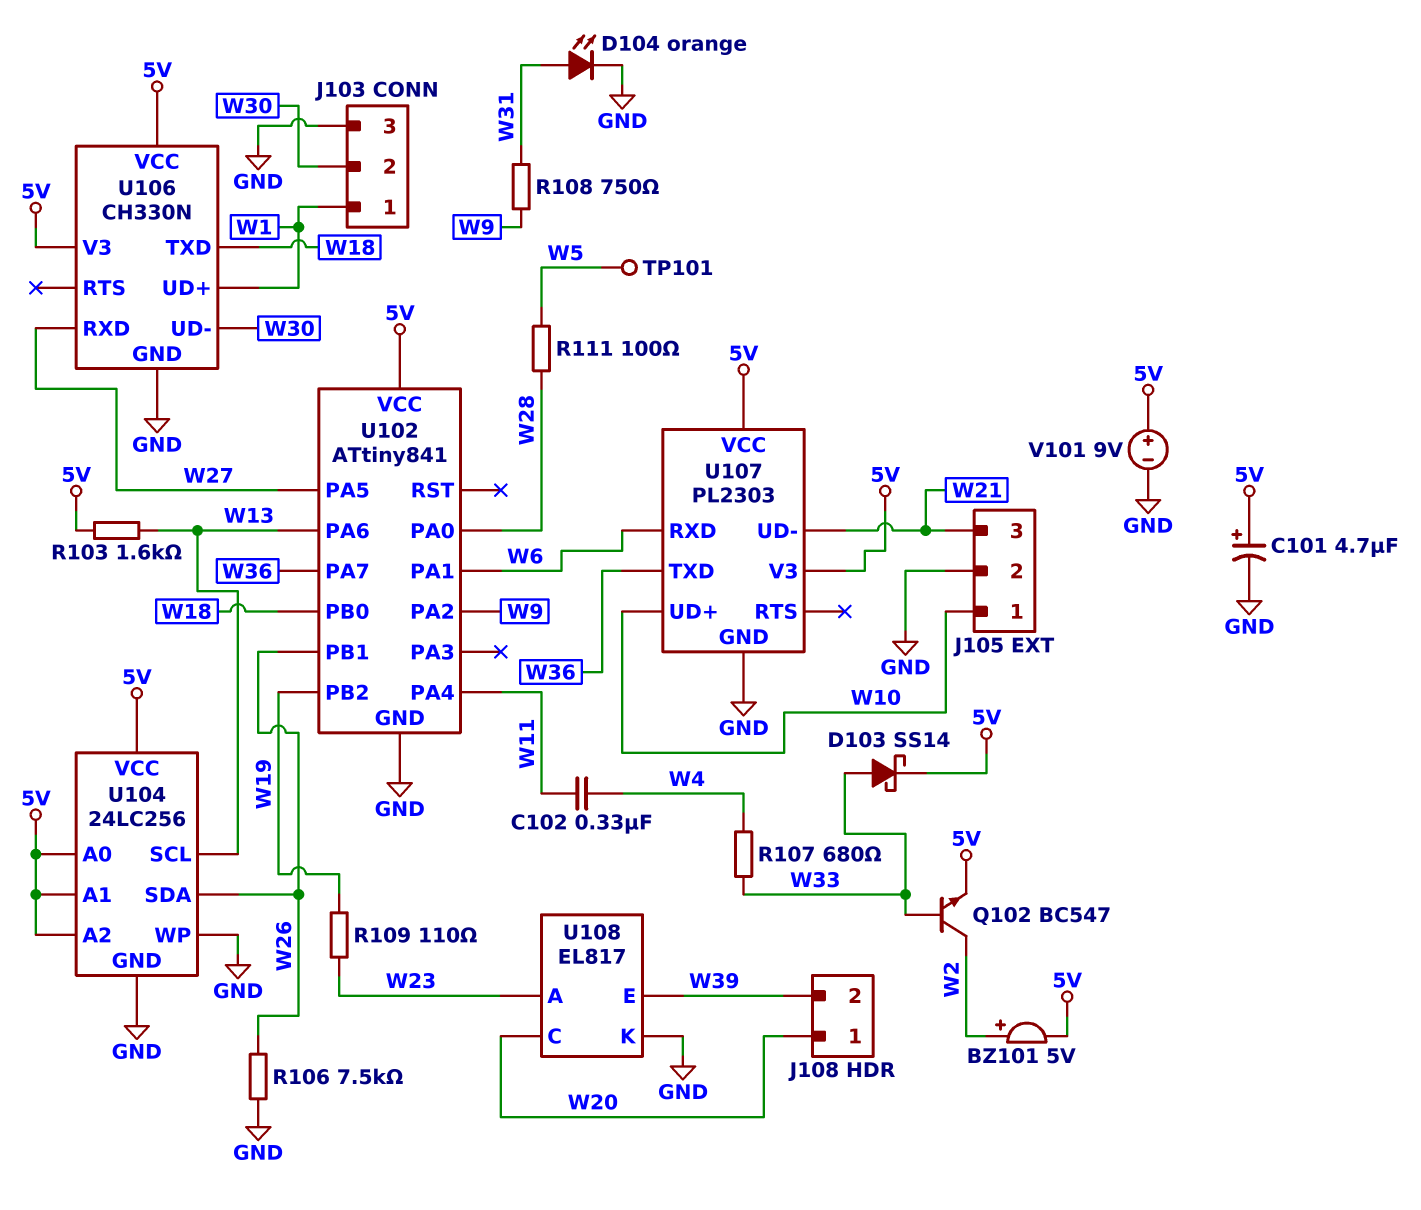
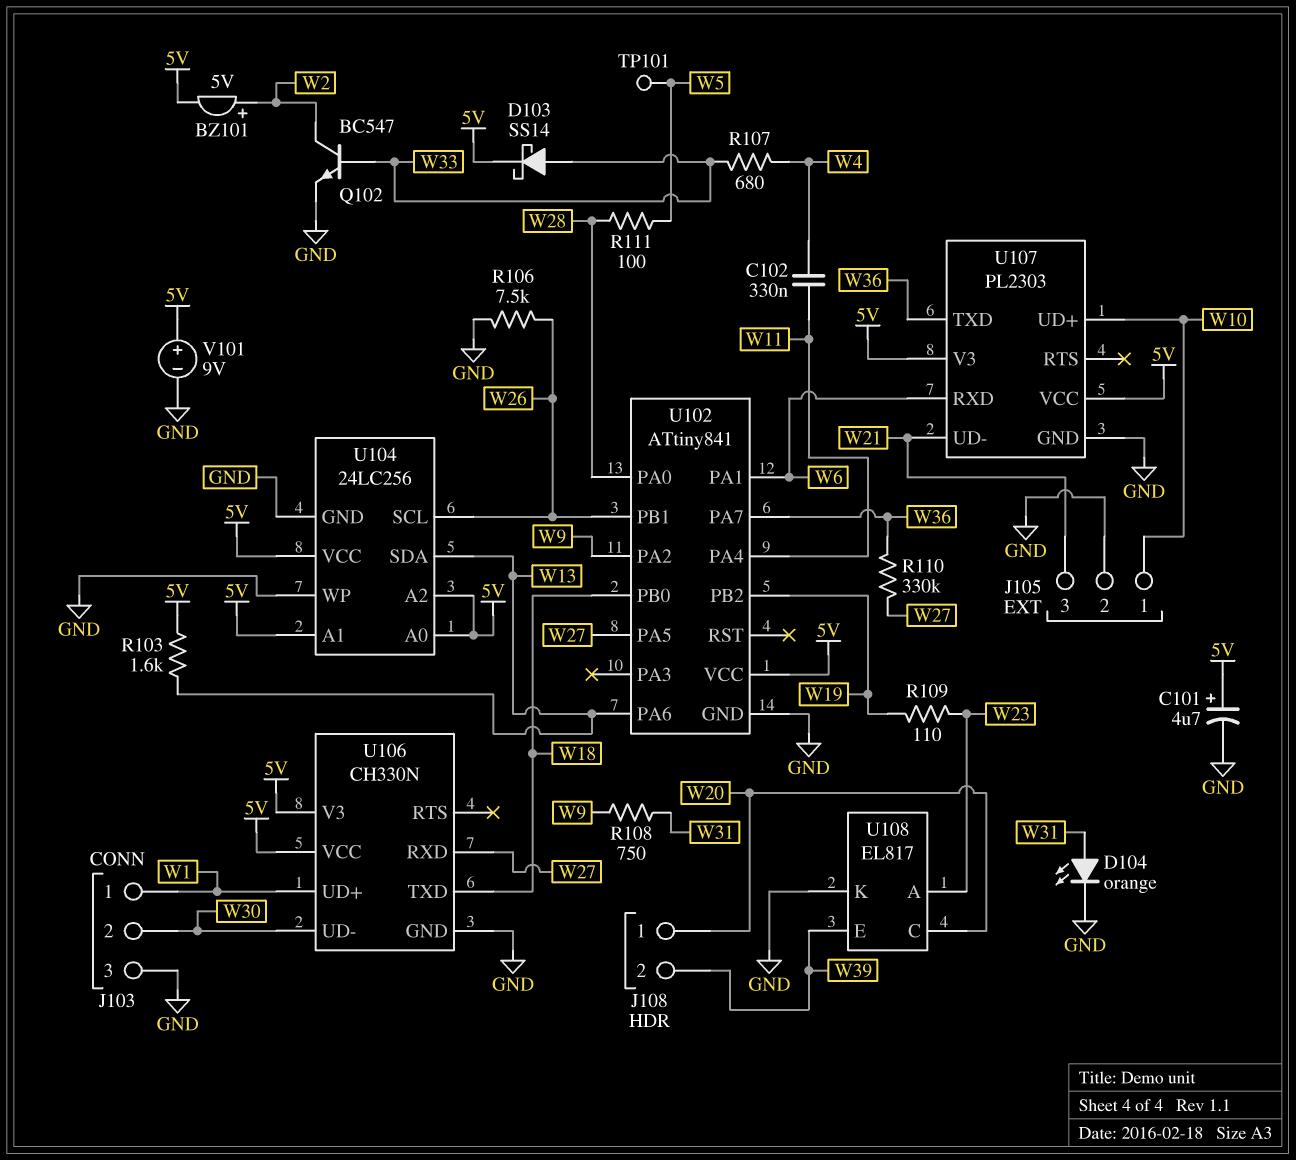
Q102: NPN BC547 (B W33, C W2, E 5V) -> NPN BC547 (B W33, C W2, E GND)
R110: none -> 330k (W27, W36)
U104 pin SCL: W13 -> W26
U104 pin SDA: W26 -> W13

